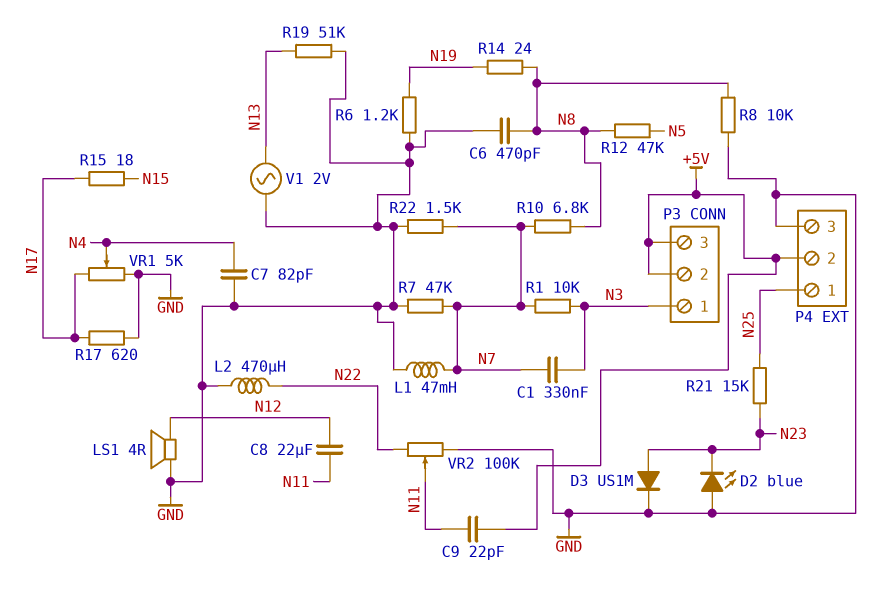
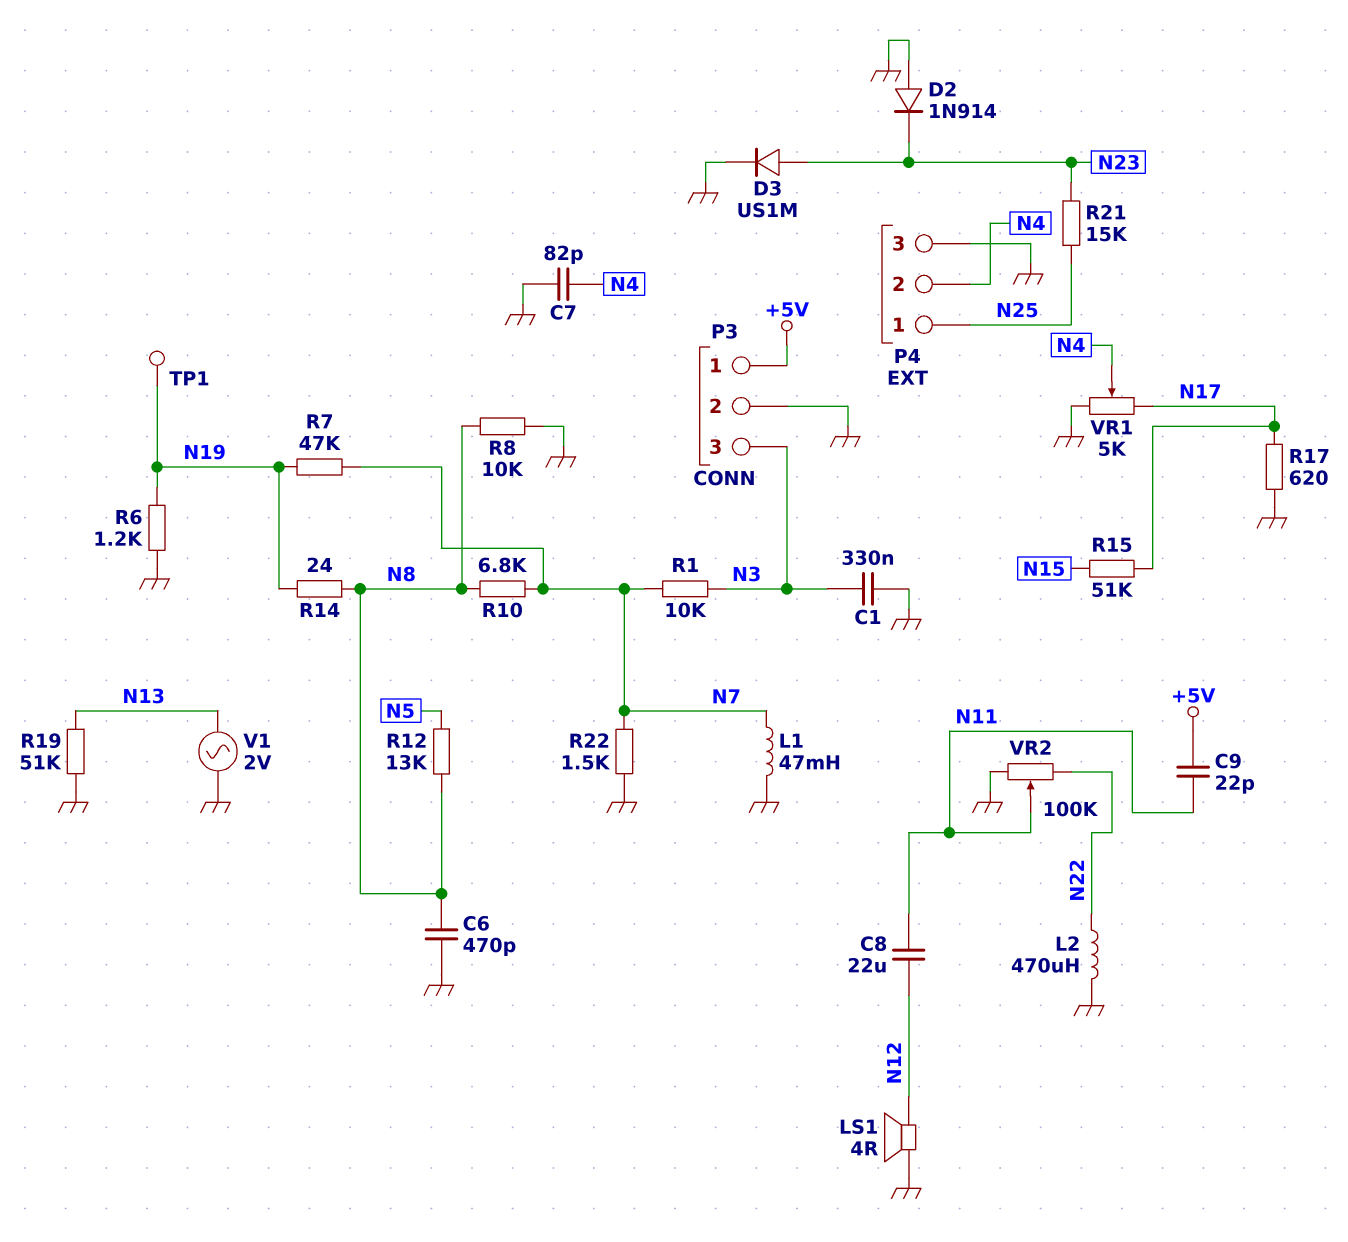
C1: 330nF (N3, N7) -> 330nF (GND, N3)
D2: LED blue (A GND, K N23) -> diode 1N914 (A GND, K N23)
P3 pin 1: N3 -> +5V
P3 pin 2: +5V -> GND
P3 pin 3: +5V -> N3
P4 pin 2: +5V -> N4
R7: 47k (GND, N7) -> 47k (N7, N19)
R12: 47k (N5, N8) -> 13k (N5, N8)
R15: 18 (N15, N17) -> 51k (N15, N17)
TP1: none -> test point (N19)

